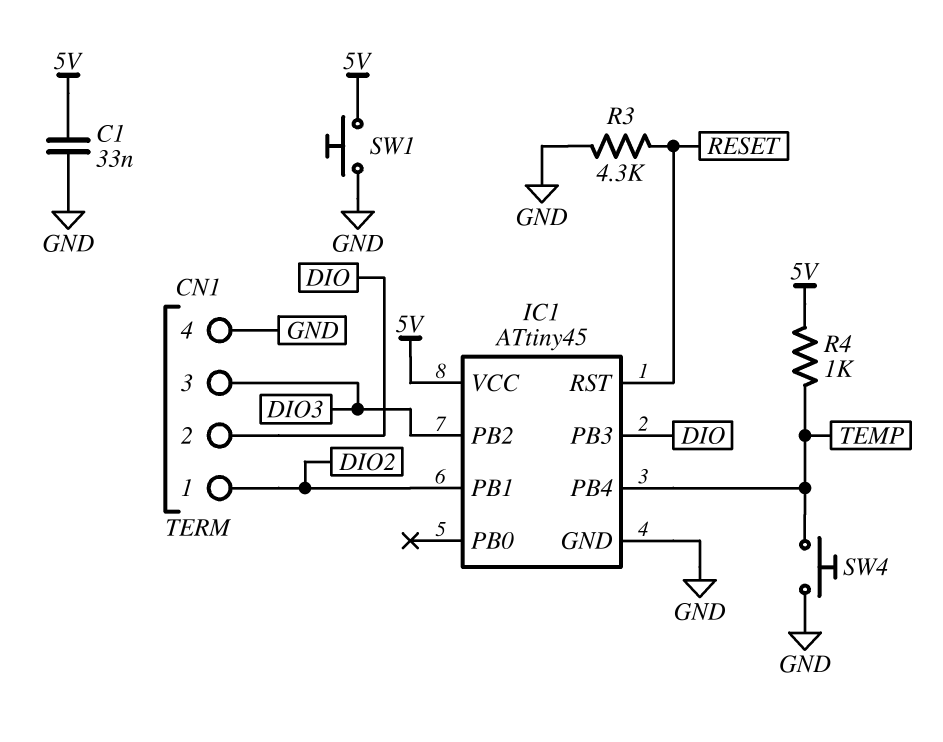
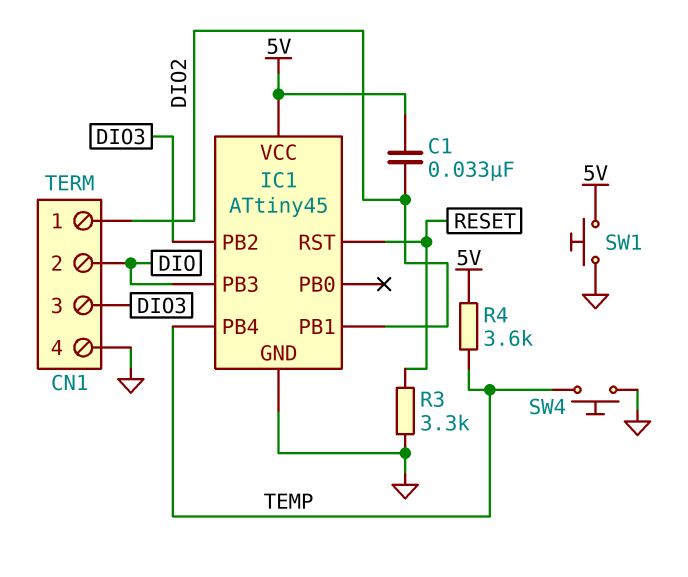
C1: 33nF (5V, GND) -> 33nF (5V, DIO2)
R3: 4.3k (GND, RESET) -> 3.3k (GND, RESET)
R4: 1k (5V, TEMP) -> 3.6k (5V, TEMP)

